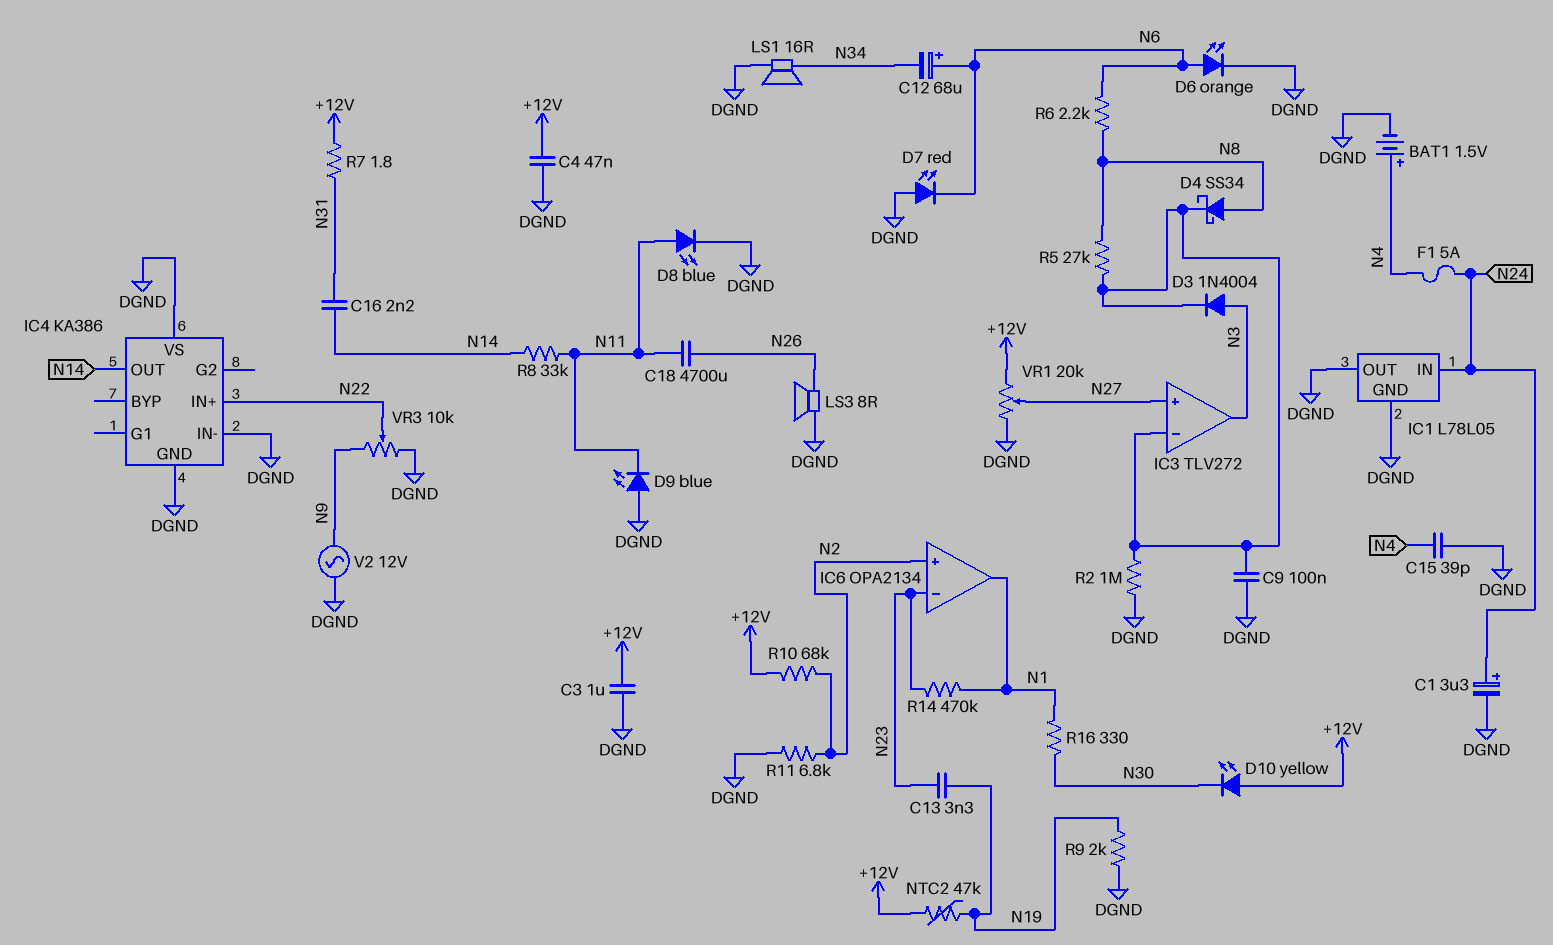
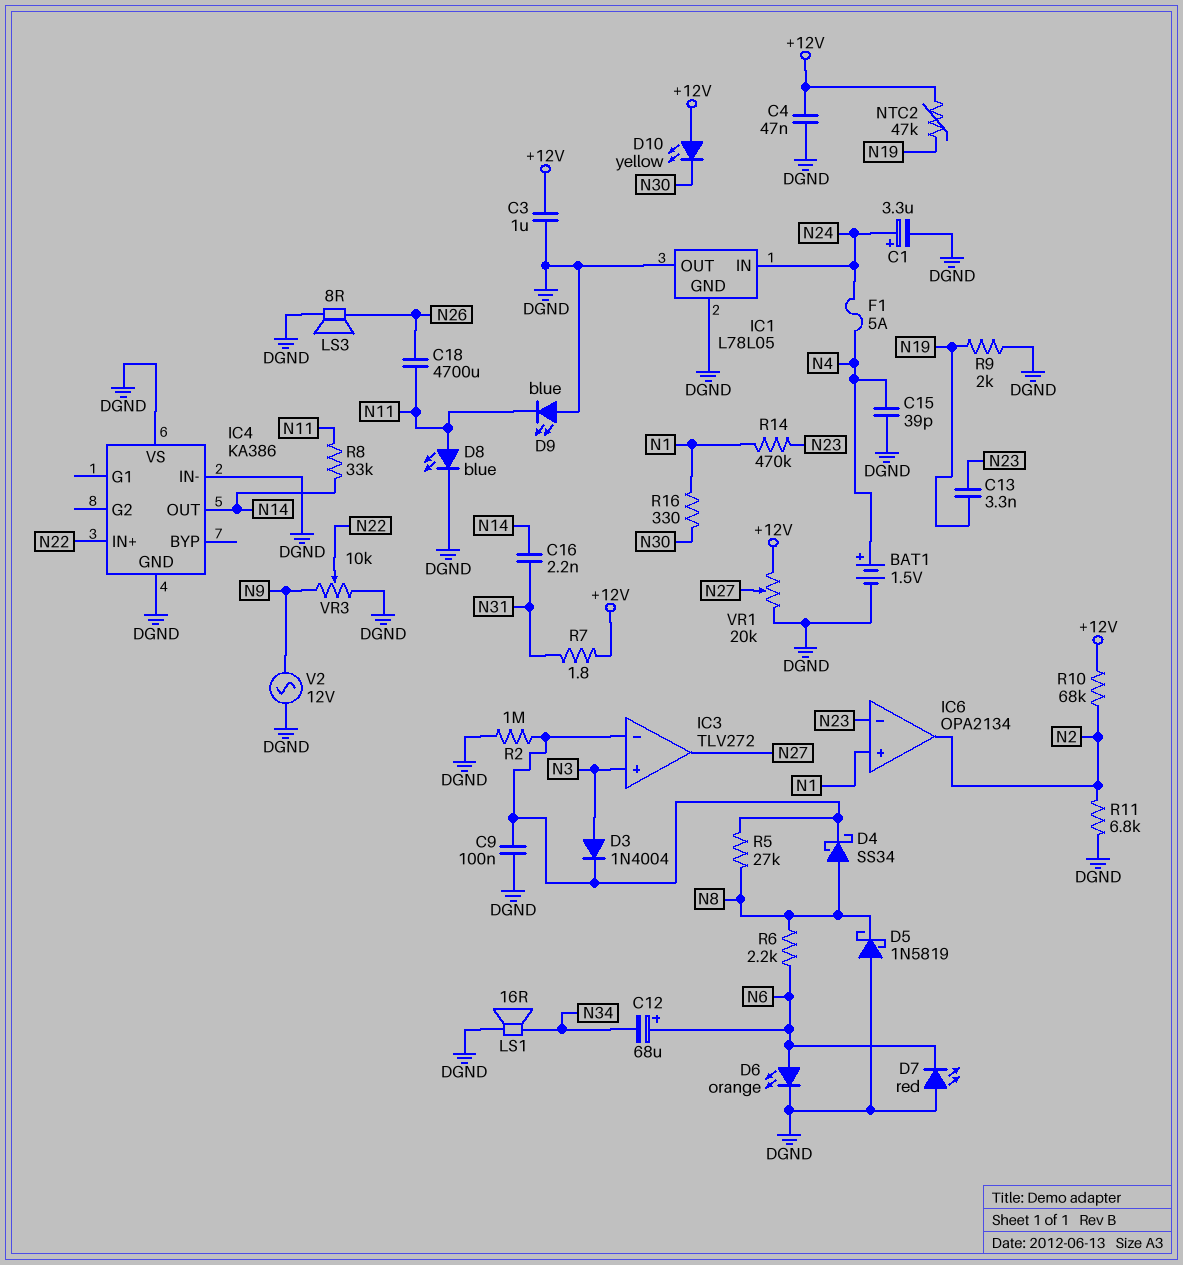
D5: none -> schottky 1N5819 (A DGND, K N8)
IC3 pin in+: N27 -> N3
IC3 pin out: N3 -> N27
IC6 pin in+: N2 -> N1
IC6 pin out: N1 -> N2

